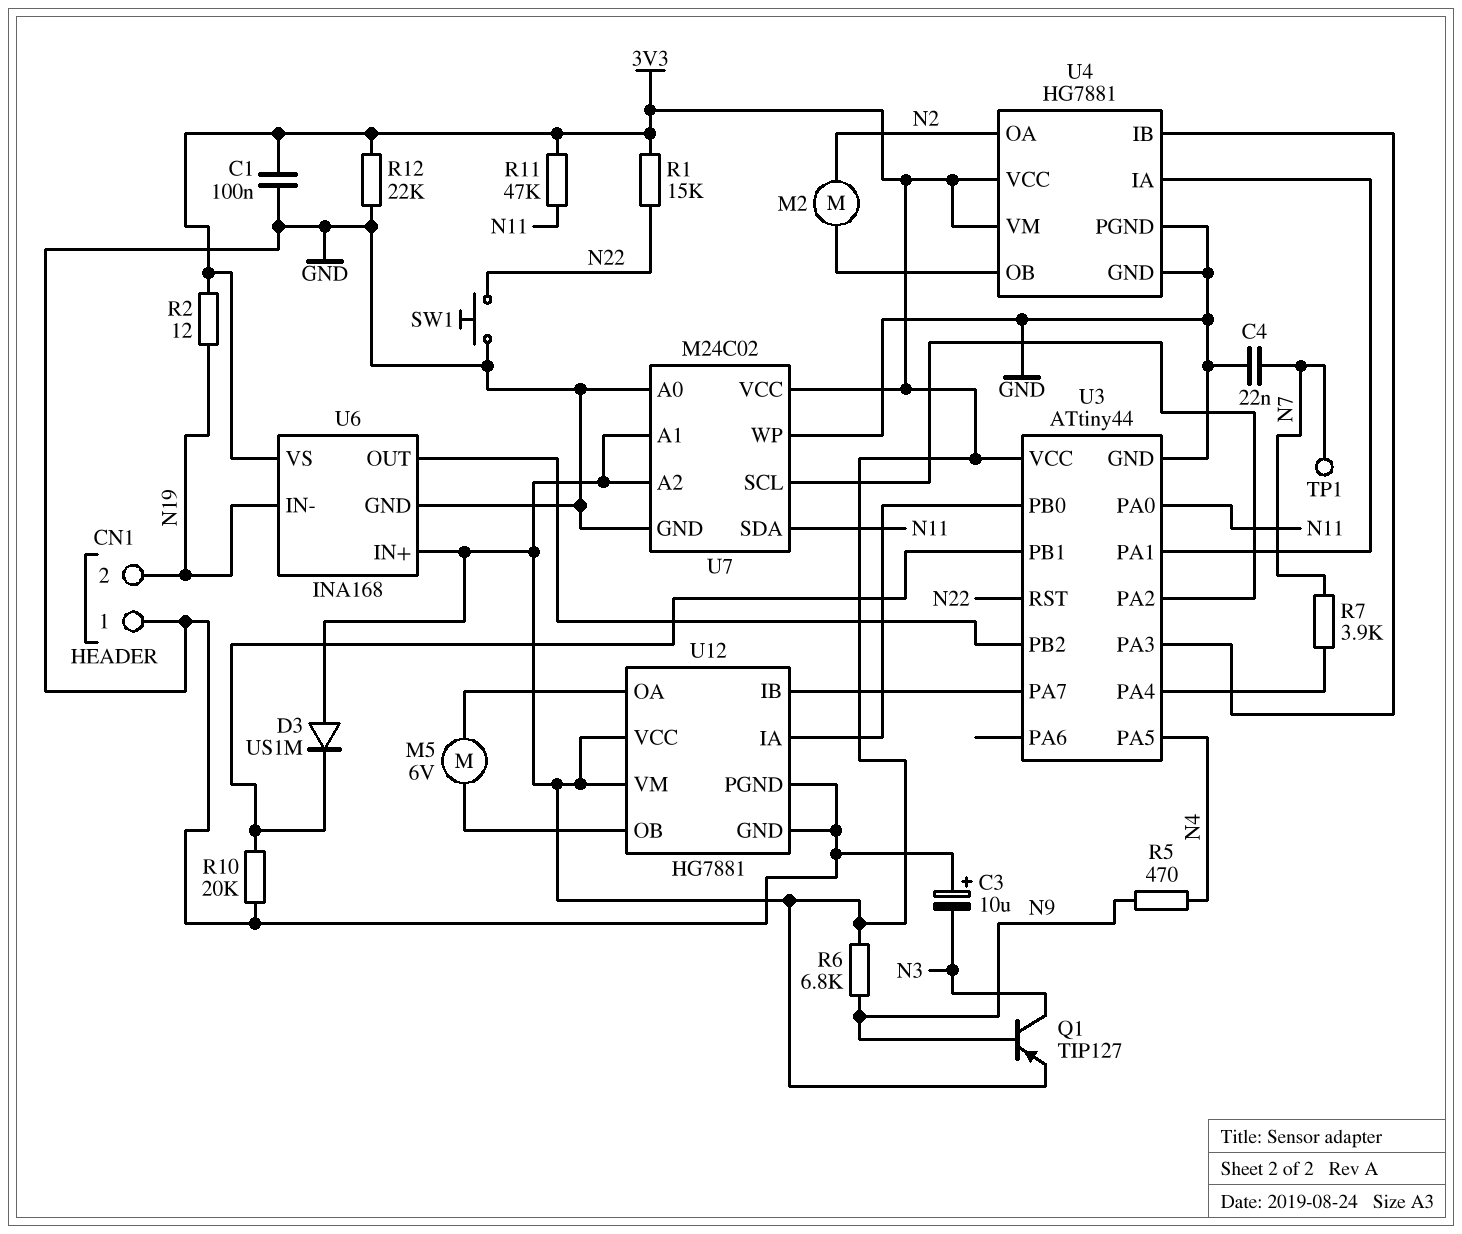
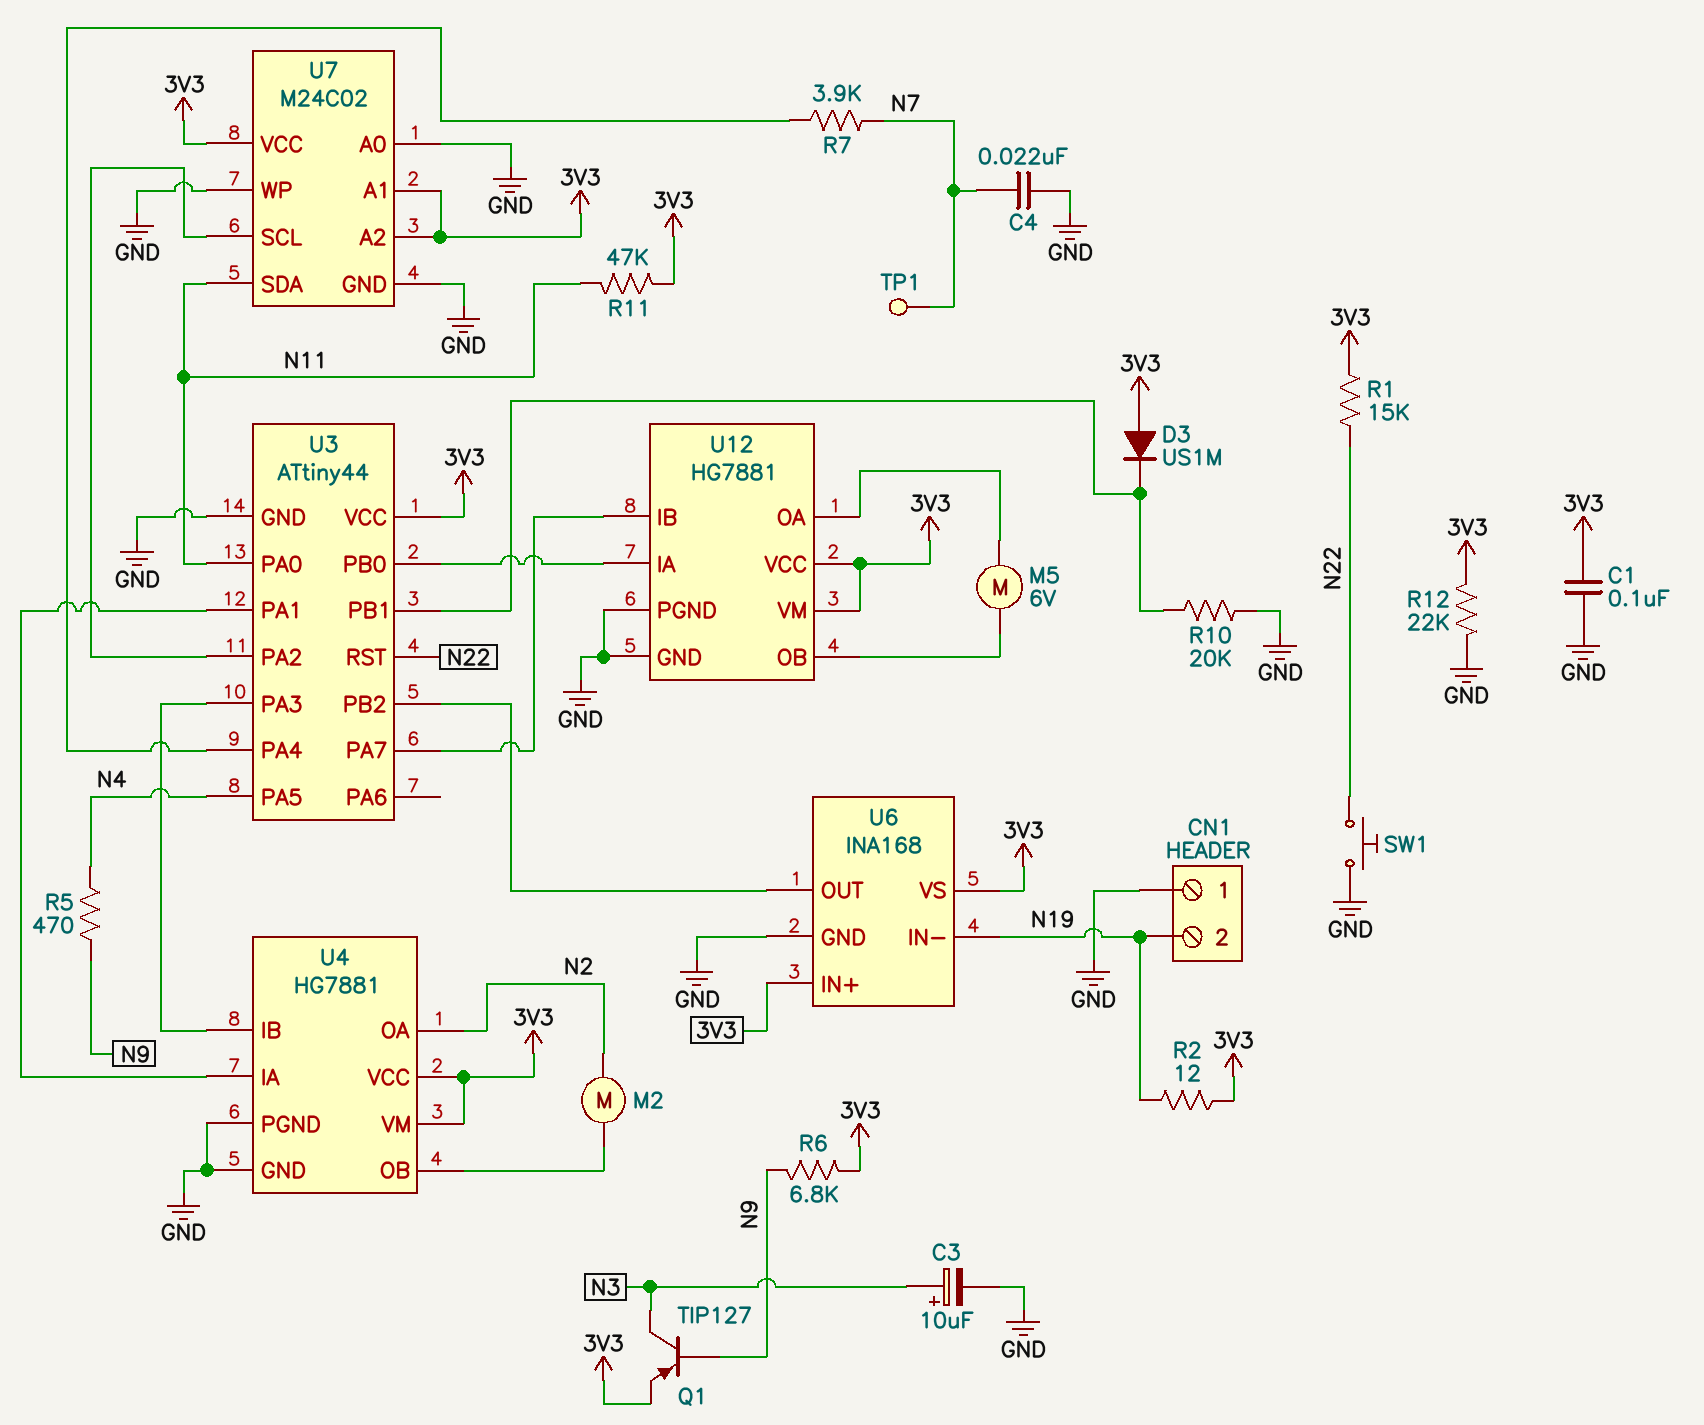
C3: 10uF (plus GND, minus N3) -> 10uF (plus N3, minus GND)

